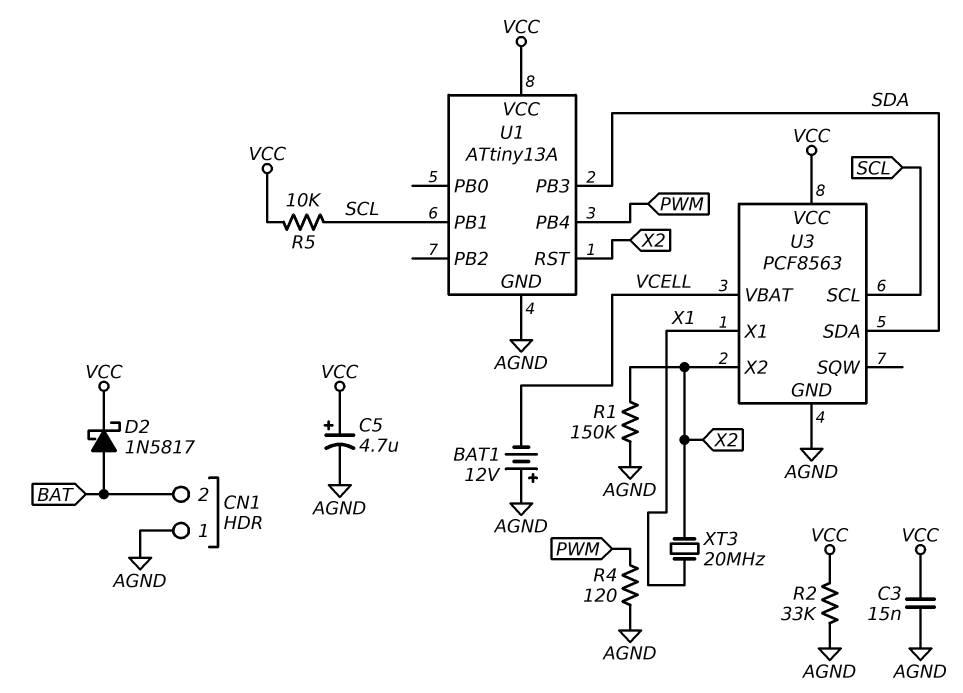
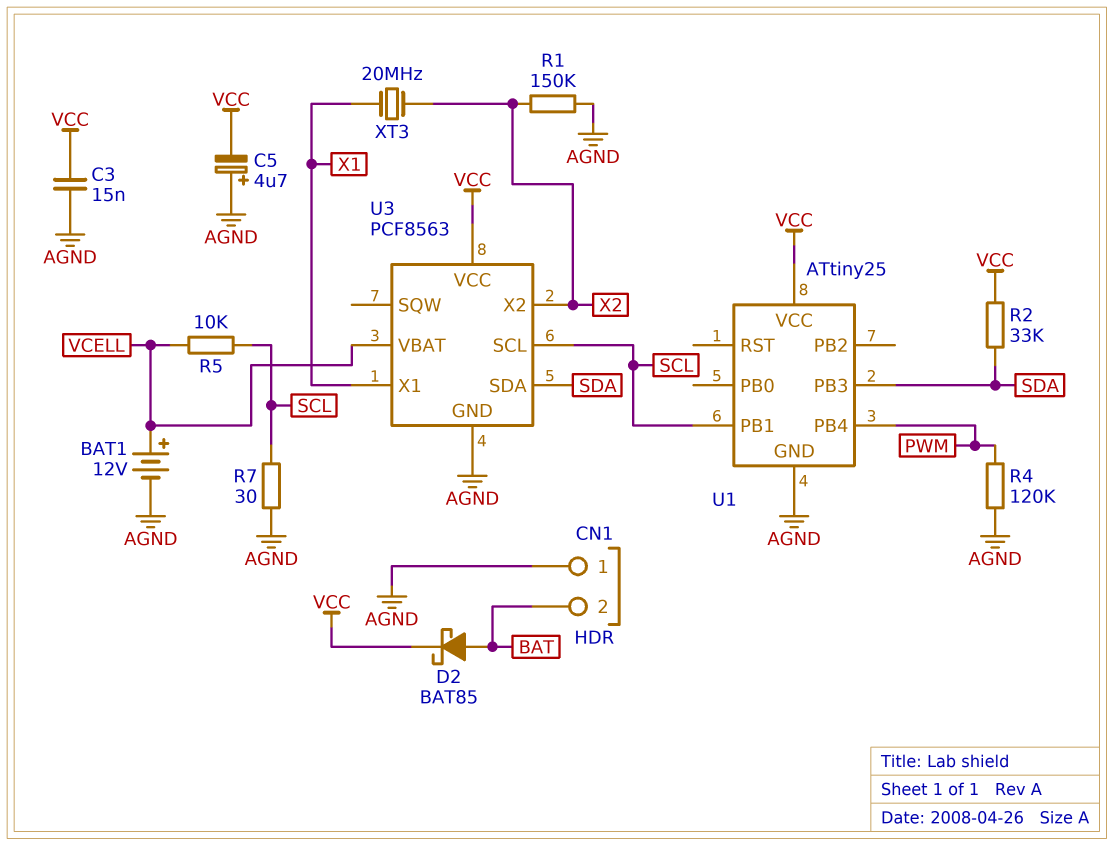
BAT1: 12V (plus AGND, minus VCELL) -> 12V (plus VCELL, minus AGND)
C5: 4.7uF (plus VCC, minus AGND) -> 4.7uF (plus AGND, minus VCC)
D2: schottky 1N5817 (A BAT, K VCC) -> schottky BAT85 (A BAT, K VCC)
R2: 33k (AGND, VCC) -> 33k (SDA, VCC)
R4: 120 (AGND, PWM) -> 120k (AGND, PWM)
R5: 10k (SCL, VCC) -> 10k (SCL, VCELL)
R7: none -> 30 (AGND, SCL)
U1: ATtiny13A -> ATtiny25
U1 pin RST: X2 -> none

